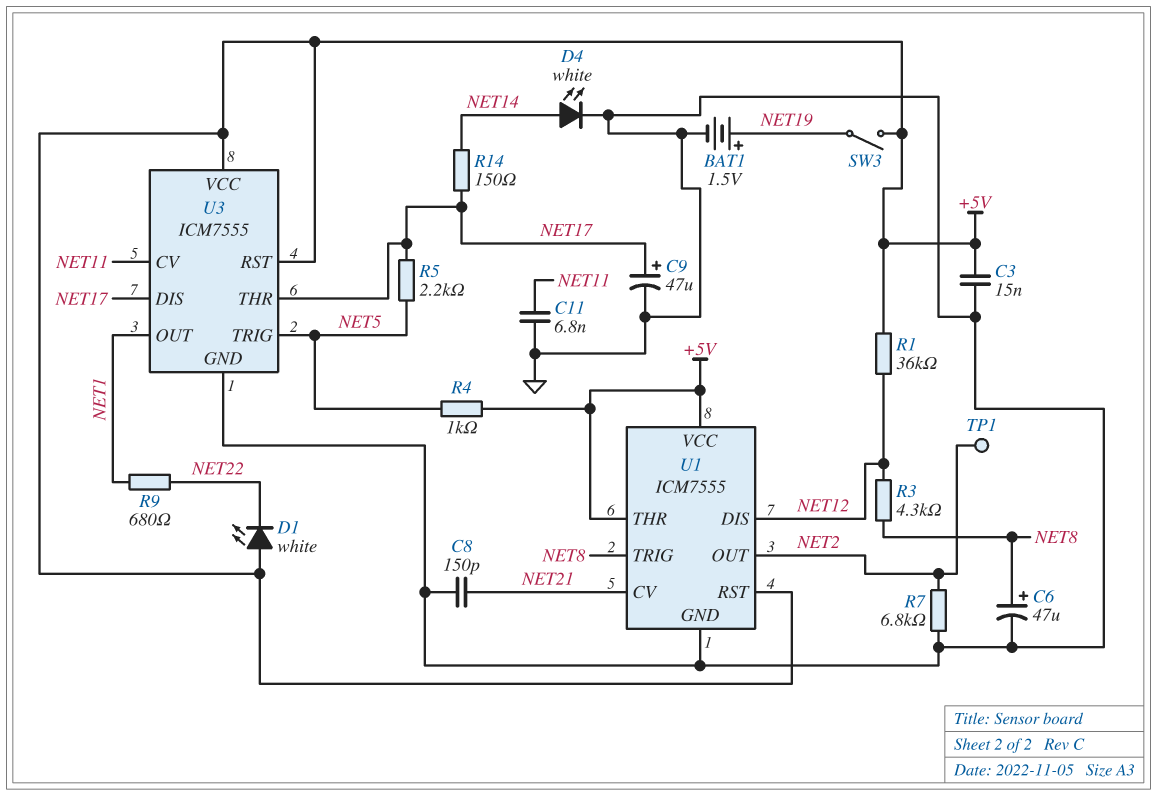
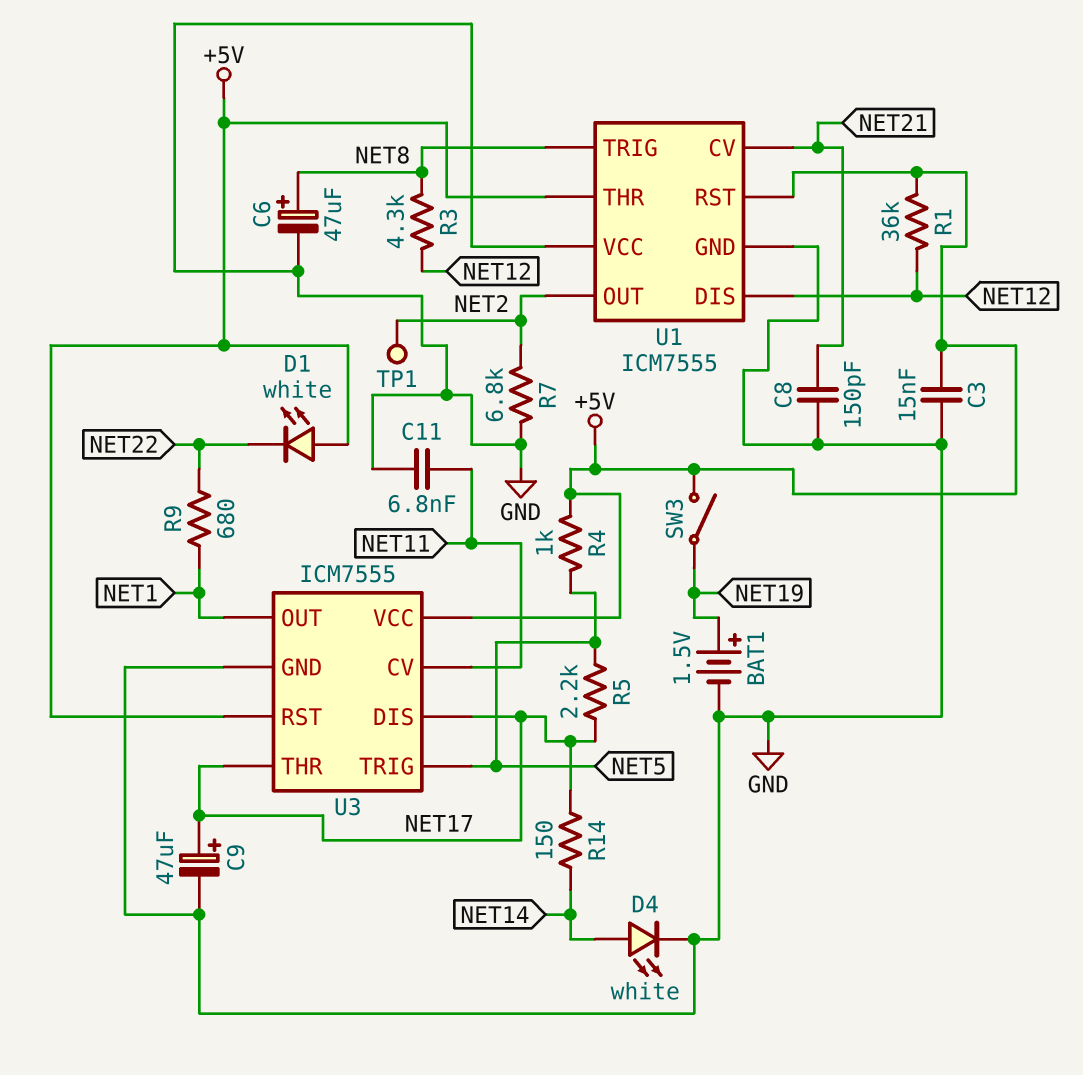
U1 pin VCC: +5V -> GND

